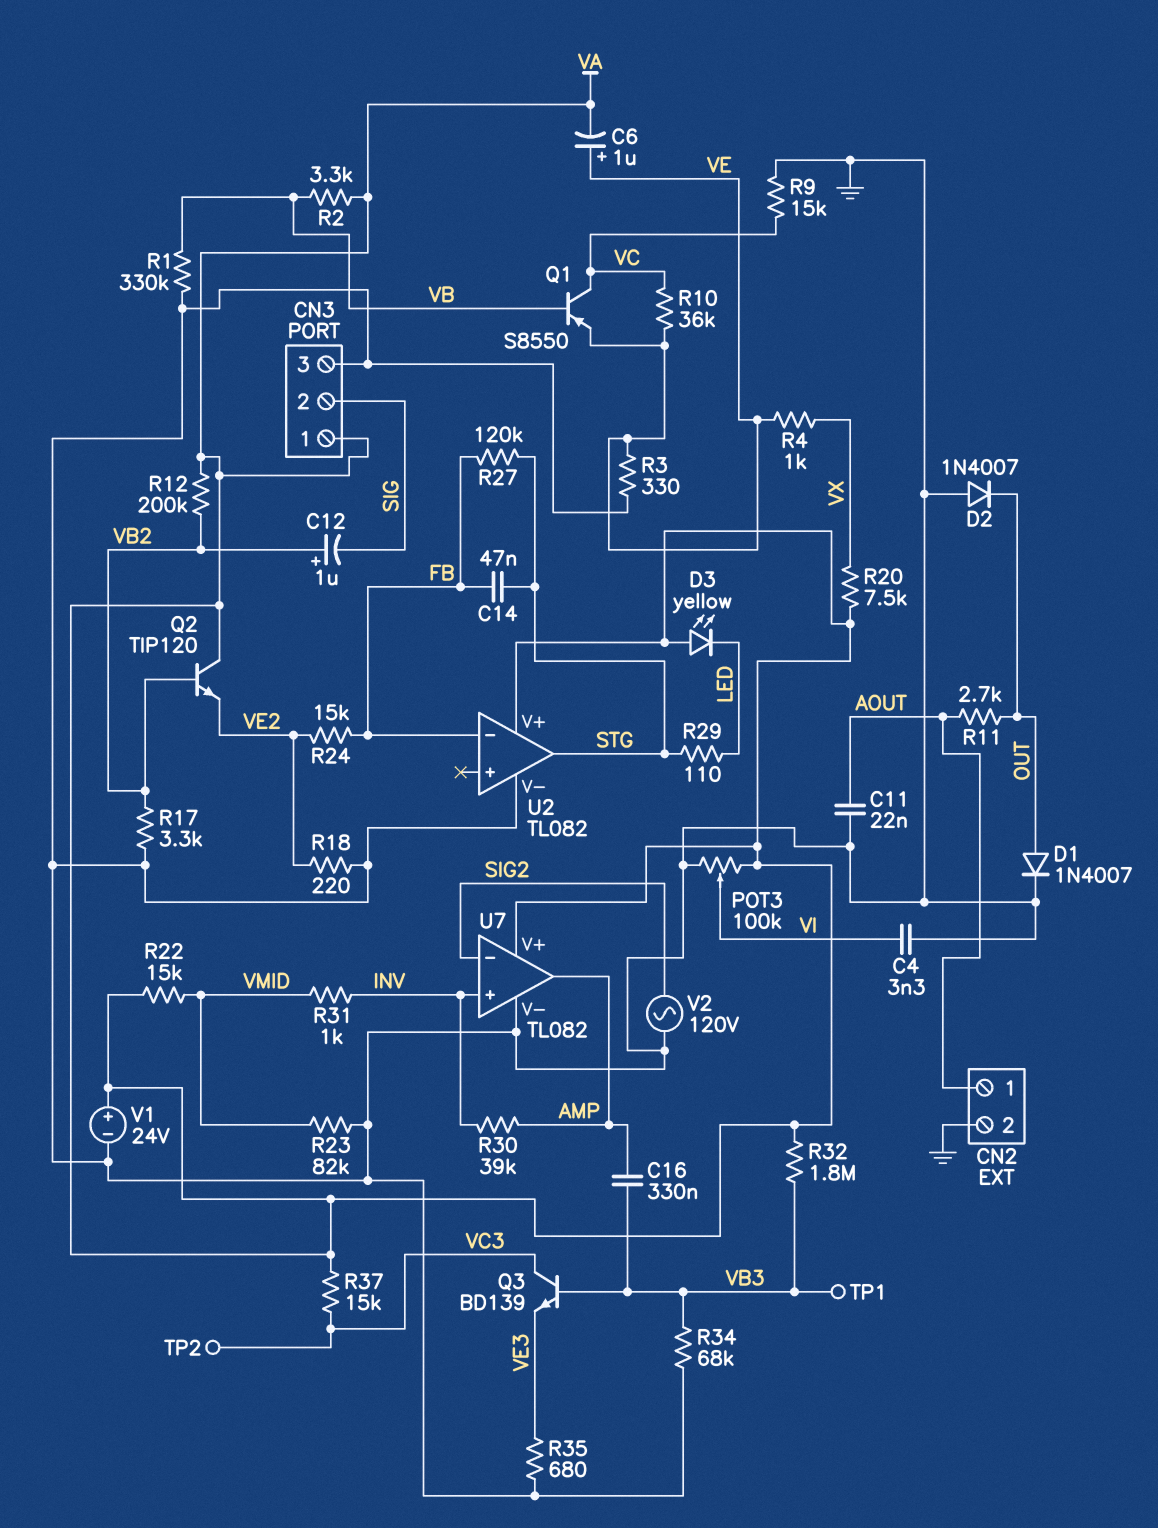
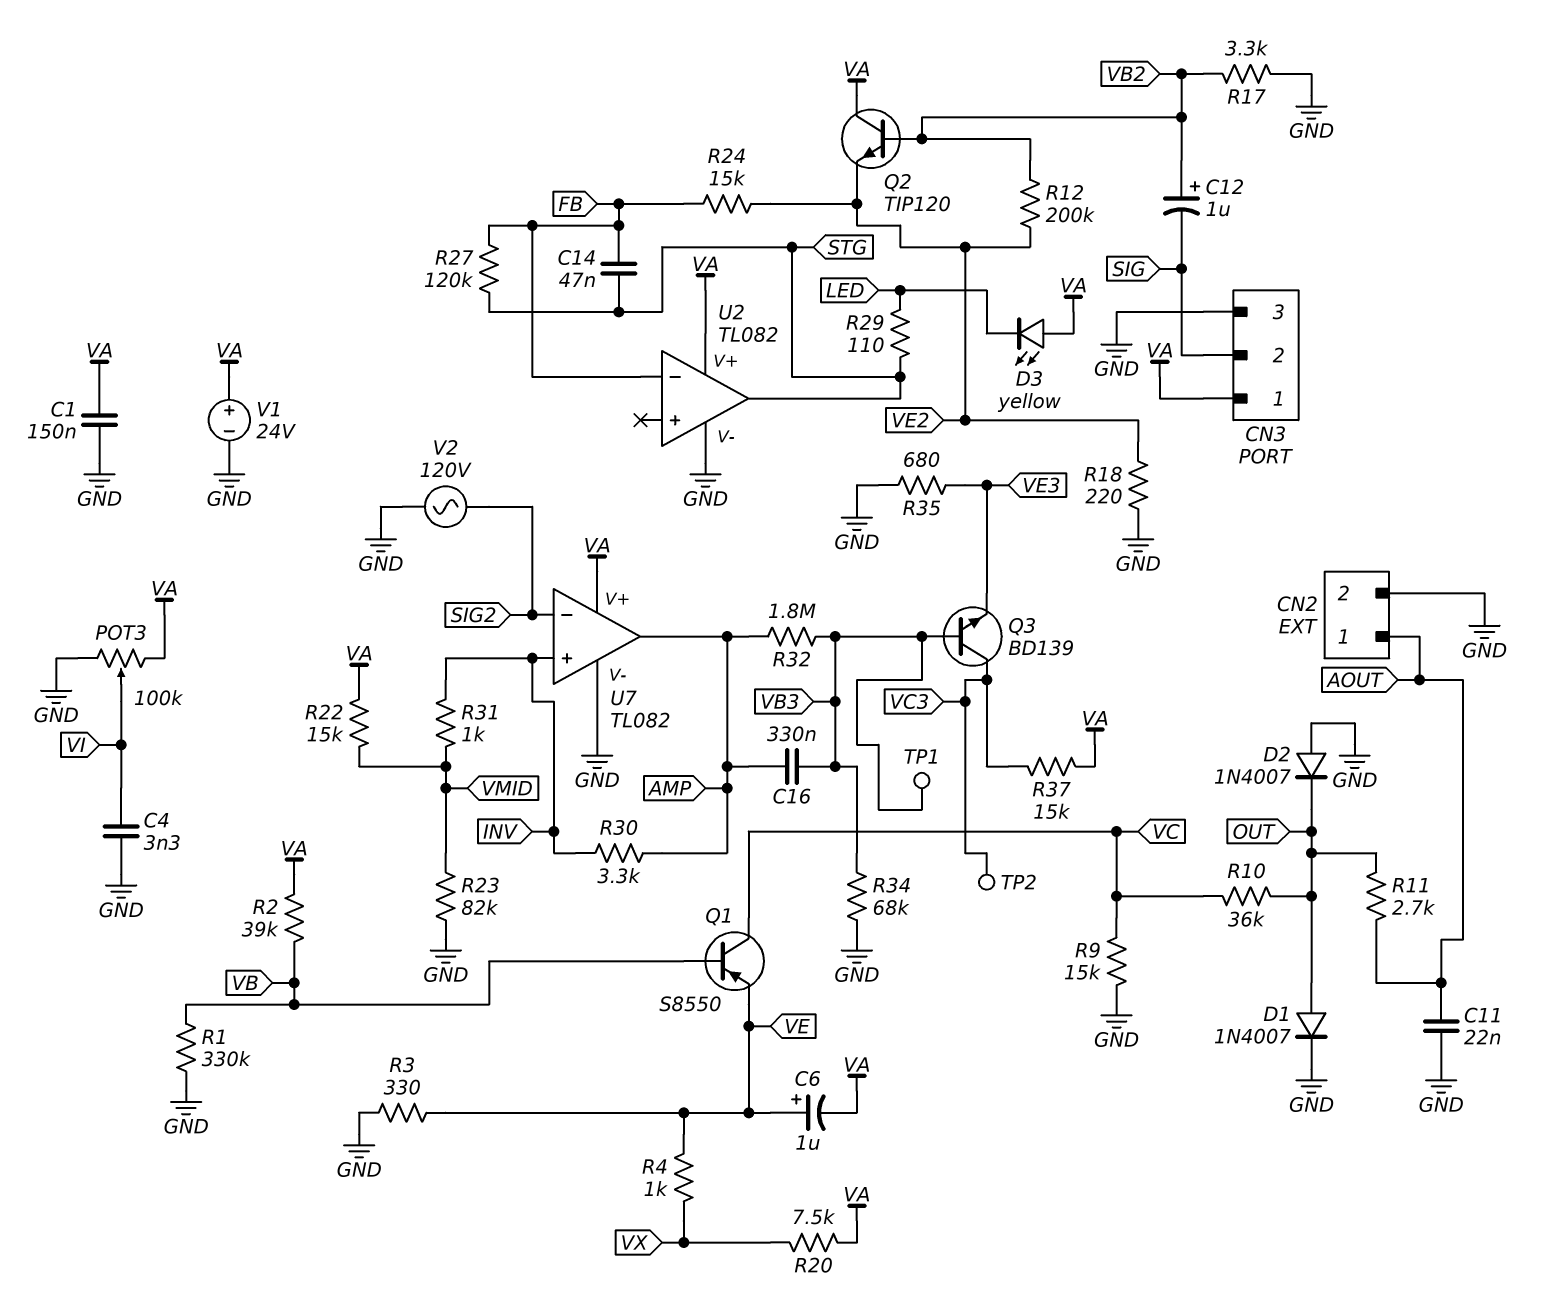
C1: none -> 150nF (GND, VA)
R2: 3.3k (VA, VB) -> 39k (VA, VB)
R10: 36k (VC, VE) -> 36k (OUT, VC)
R12: 200k (VA, VB2) -> 200k (VB2, VE2)
R30: 39k (AMP, INV) -> 3.3k (AMP, INV)
R32: 1.8M (VA, VB3) -> 1.8M (AMP, VB3)

